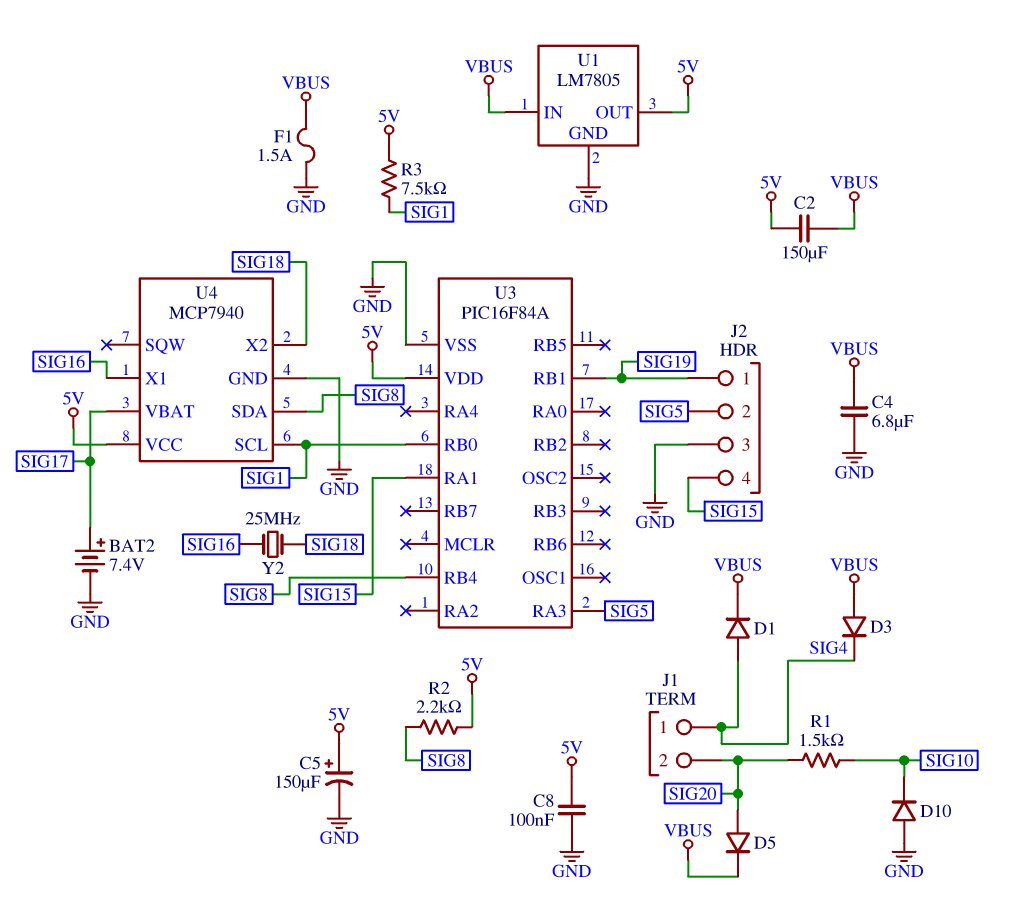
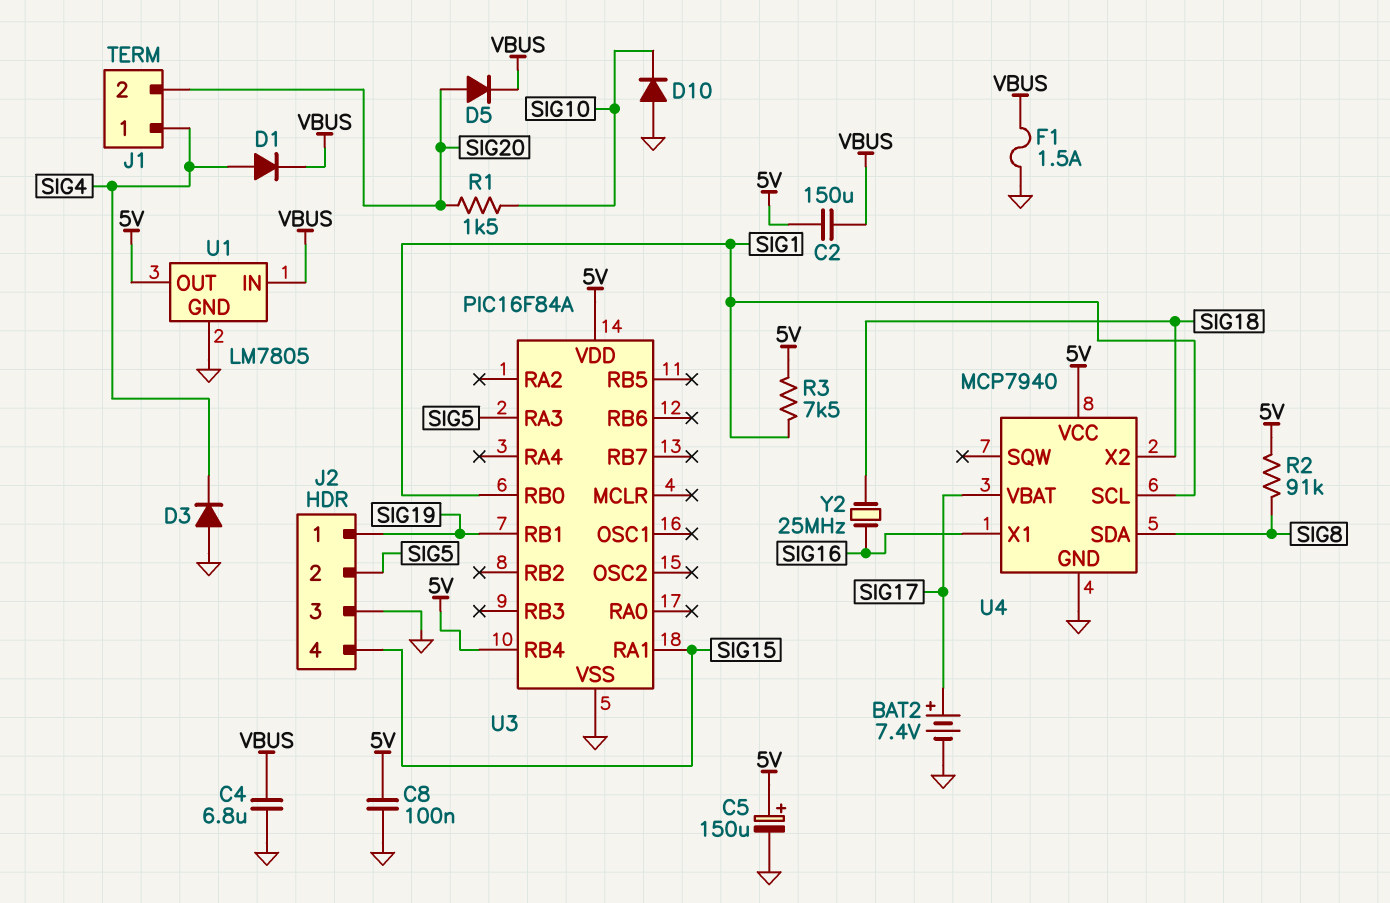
D3: diode (A VBUS, K SIG4) -> diode (A GND, K SIG4)
R2: 2.2k (5V, SIG8) -> 91k (5V, SIG8)
U3 pin RB4: SIG8 -> 5V

